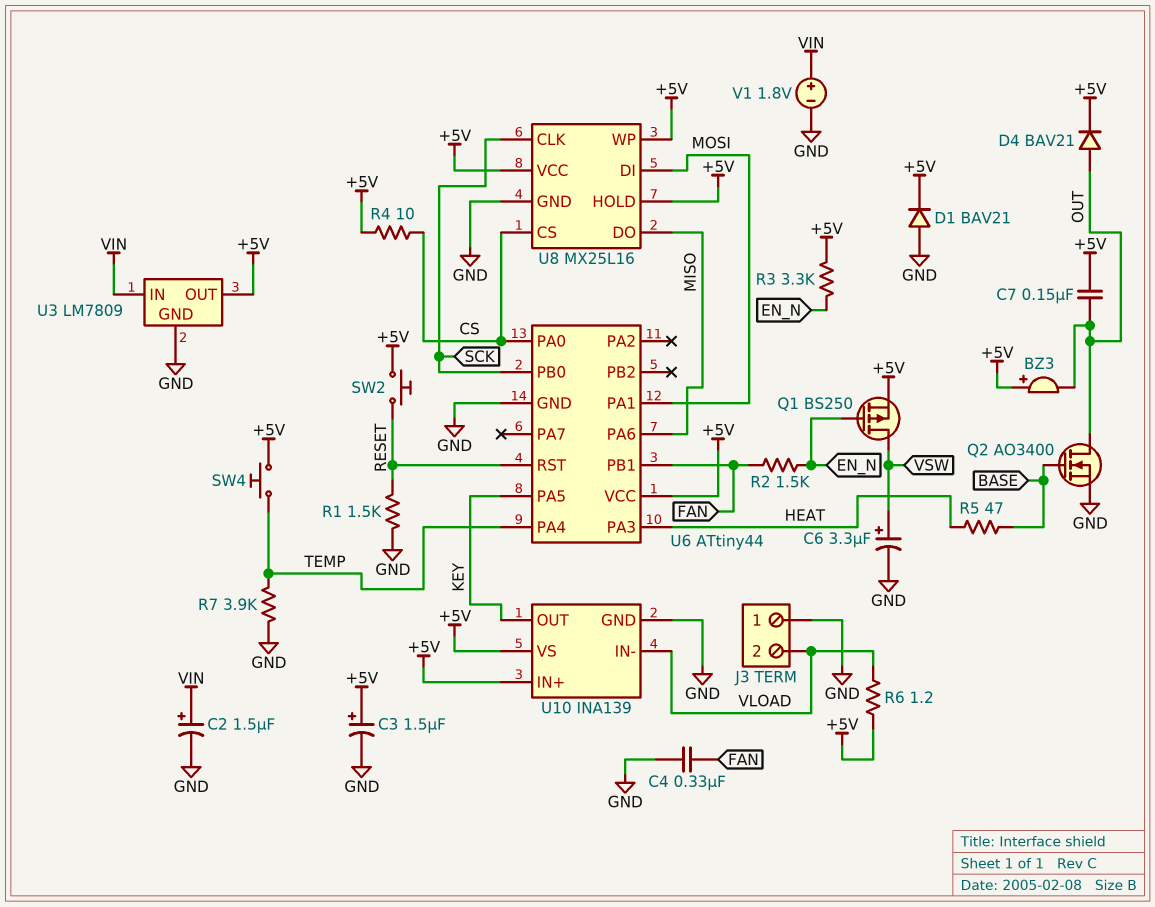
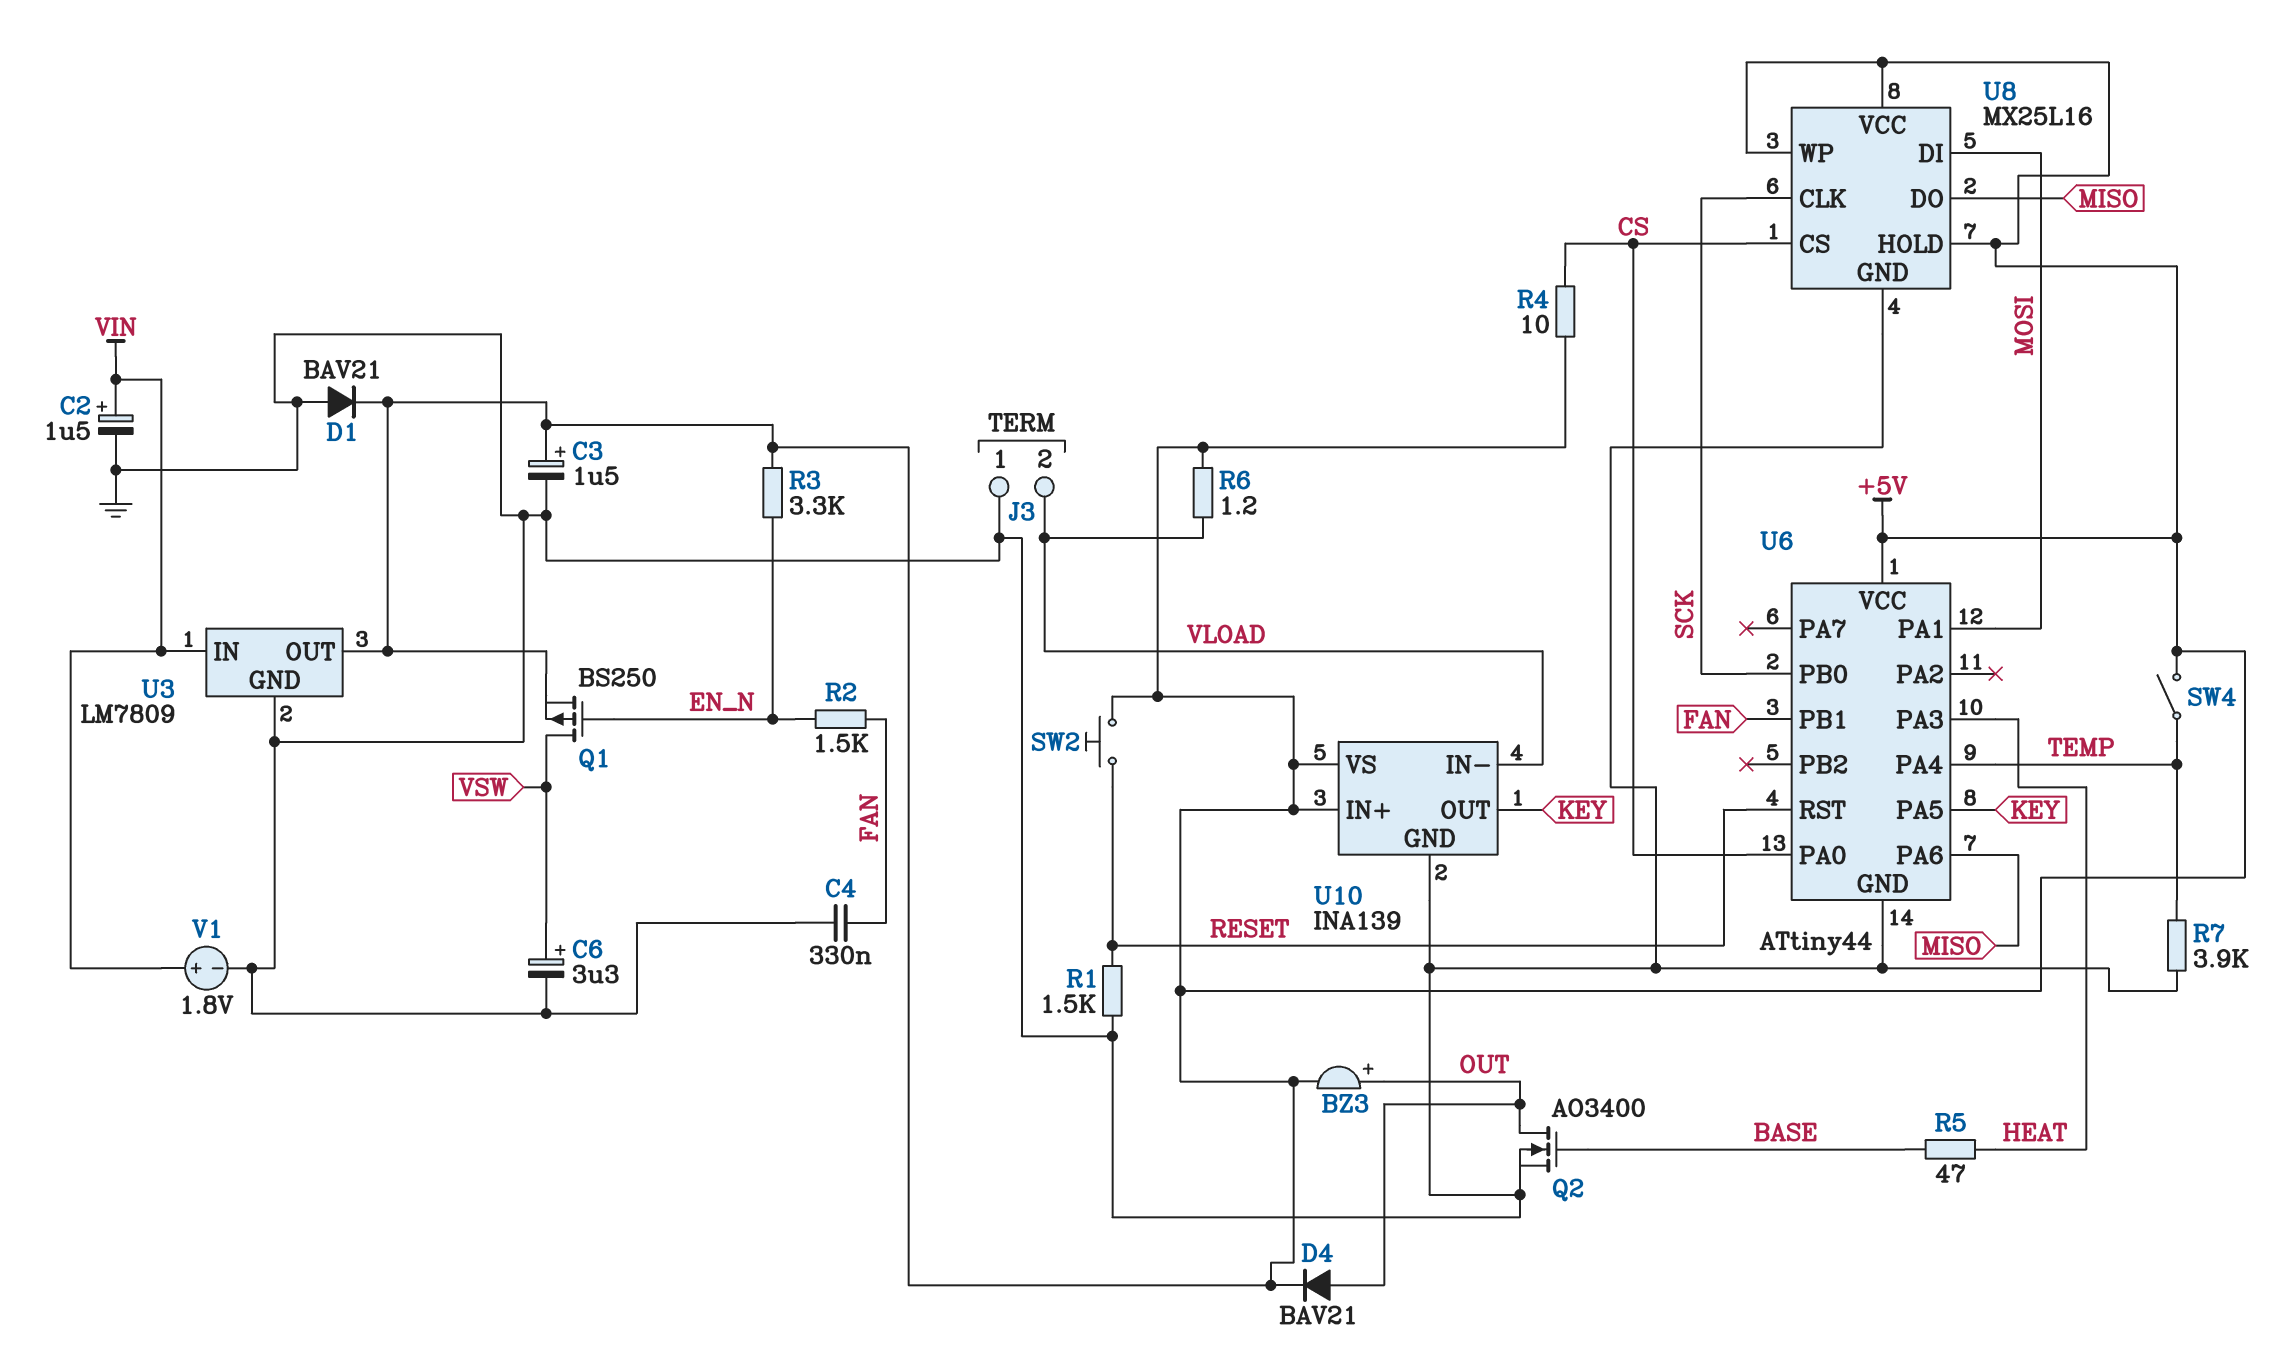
BZ3: buzzer (plus +5V, minus OUT) -> buzzer (plus OUT, minus +5V)
C7: 150nF (+5V, OUT) -> none
SW4: button (+5V, TEMP) -> switch (+5V, TEMP)

